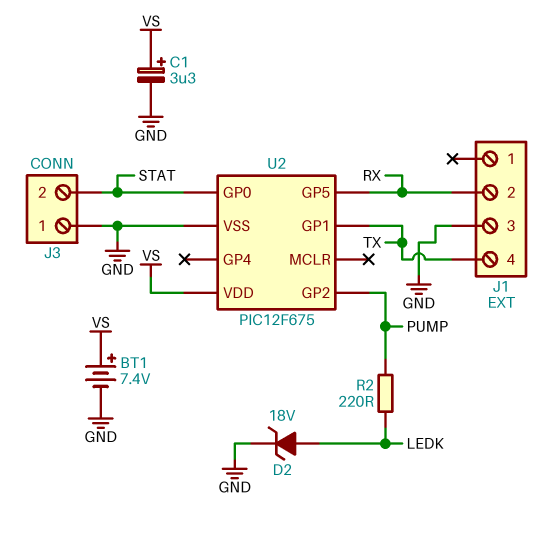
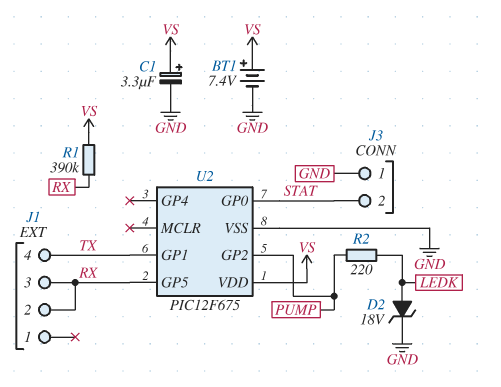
J1 pin 3: GND -> RX
R1: none -> 390k (RX, VS)

